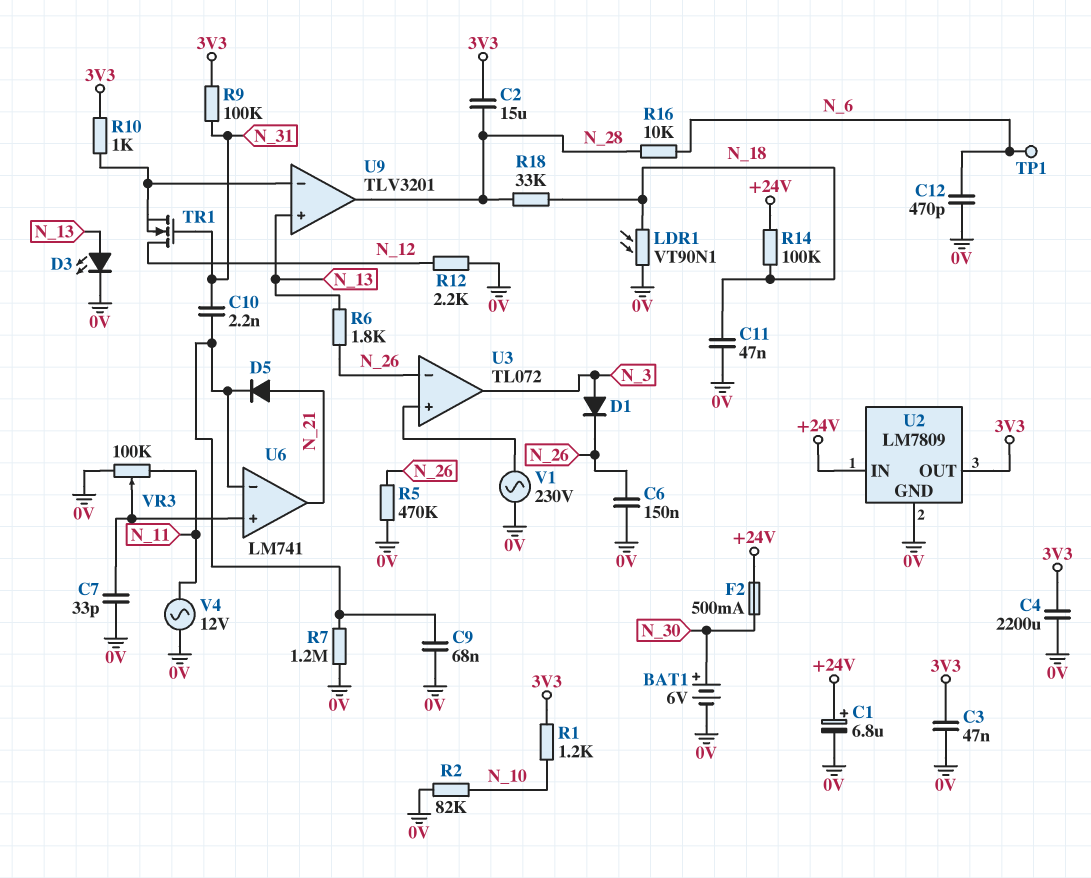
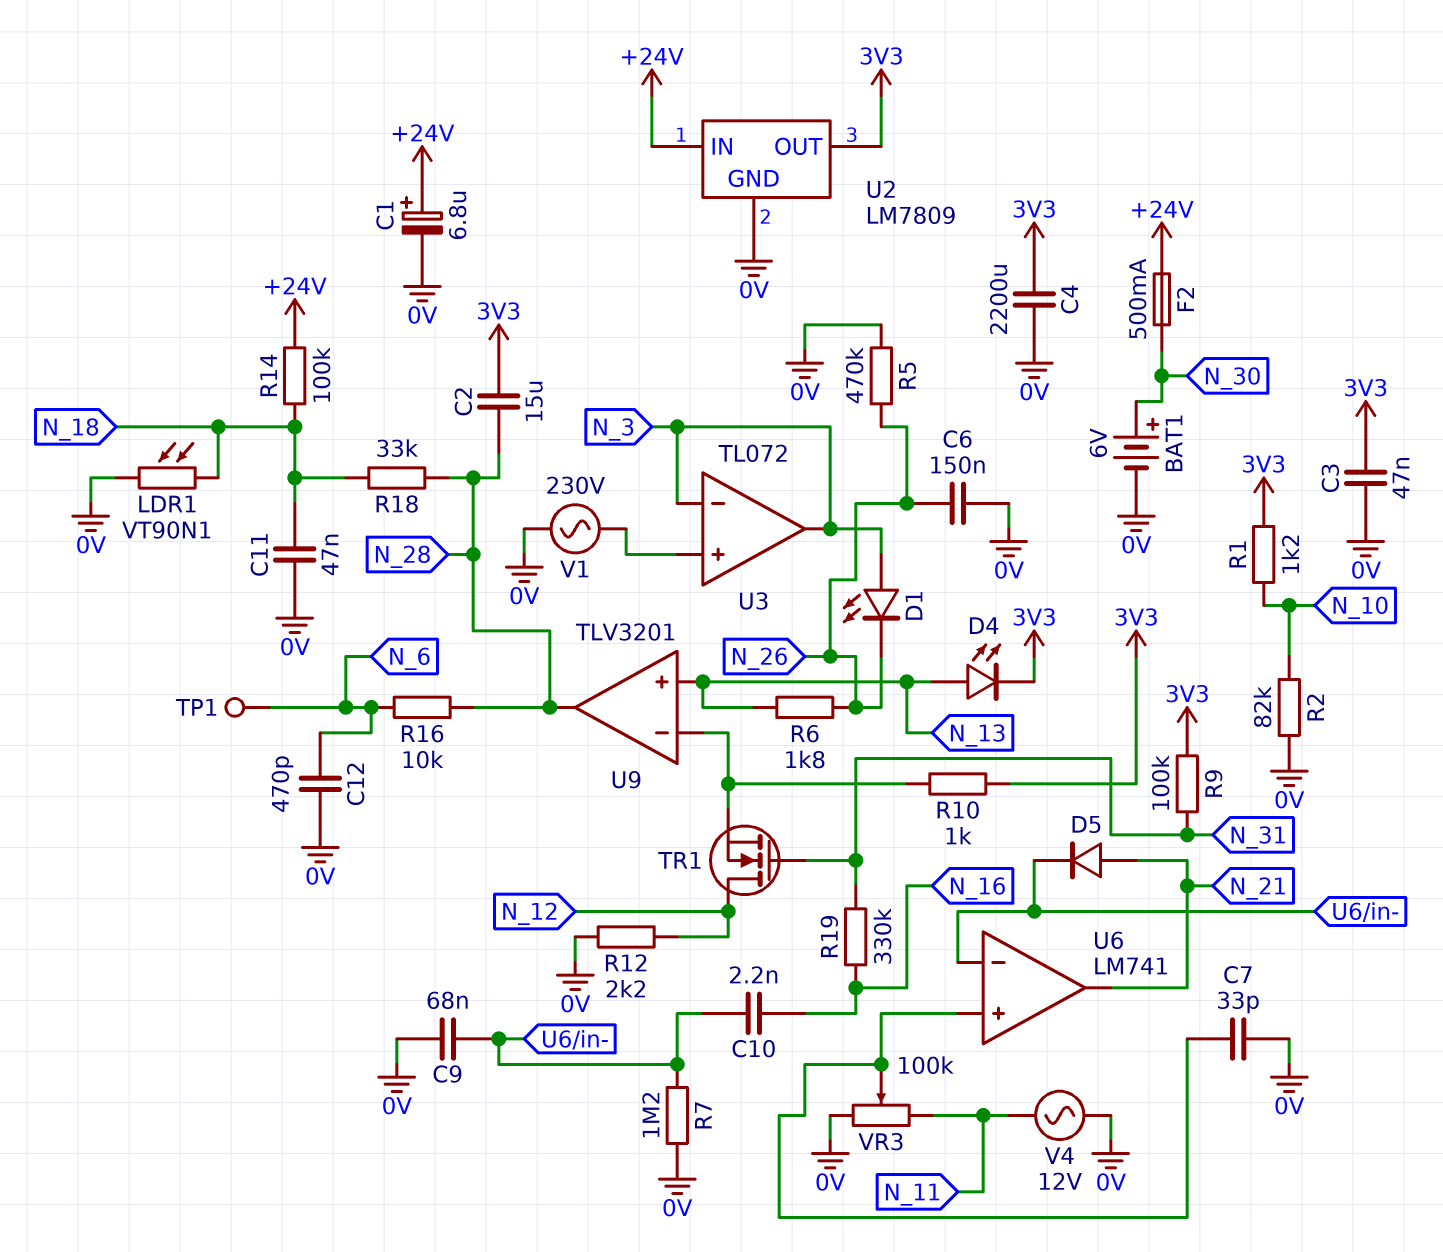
C10: 2.2nF (N_31, U6/in-) -> 2.2nF (N_16, U6/in-)
D1: diode (A N_3, K N_26) -> LED (A N_3, K N_26)
D3: LED (A N_13, K 0V) -> none
D4: none -> LED (A N_13, K 3V3)
R19: none -> 330k (N_16, N_31)
U3 pin in-: N_26 -> N_3

